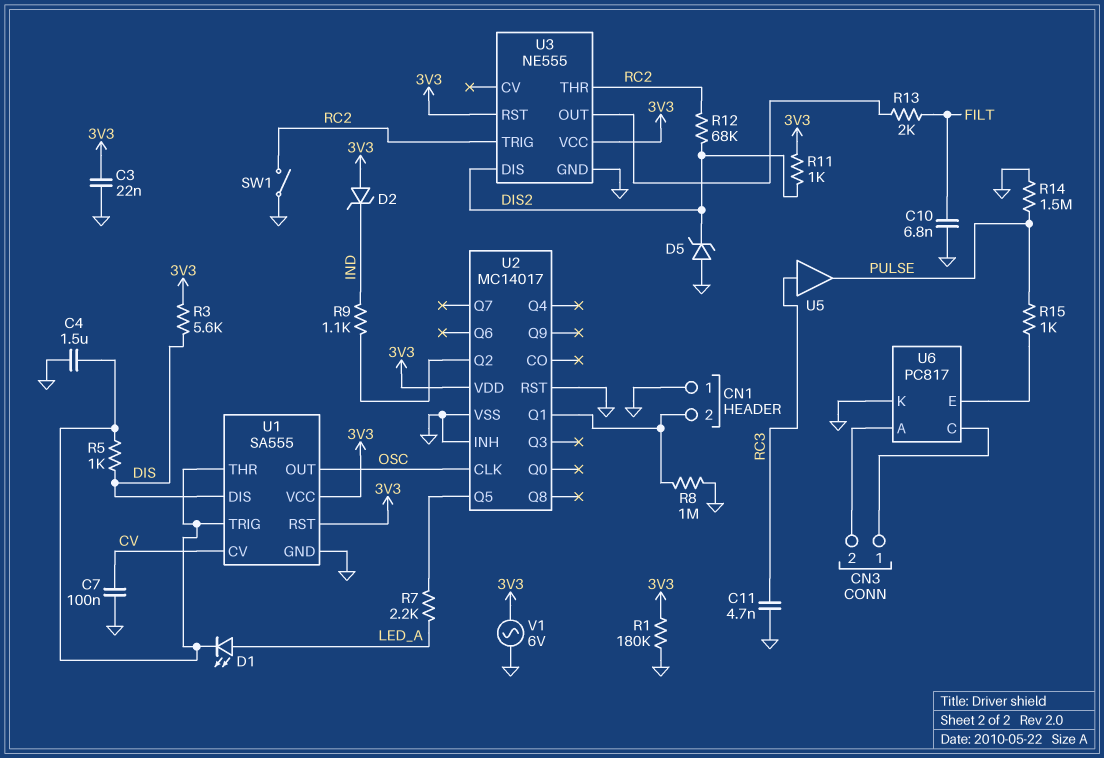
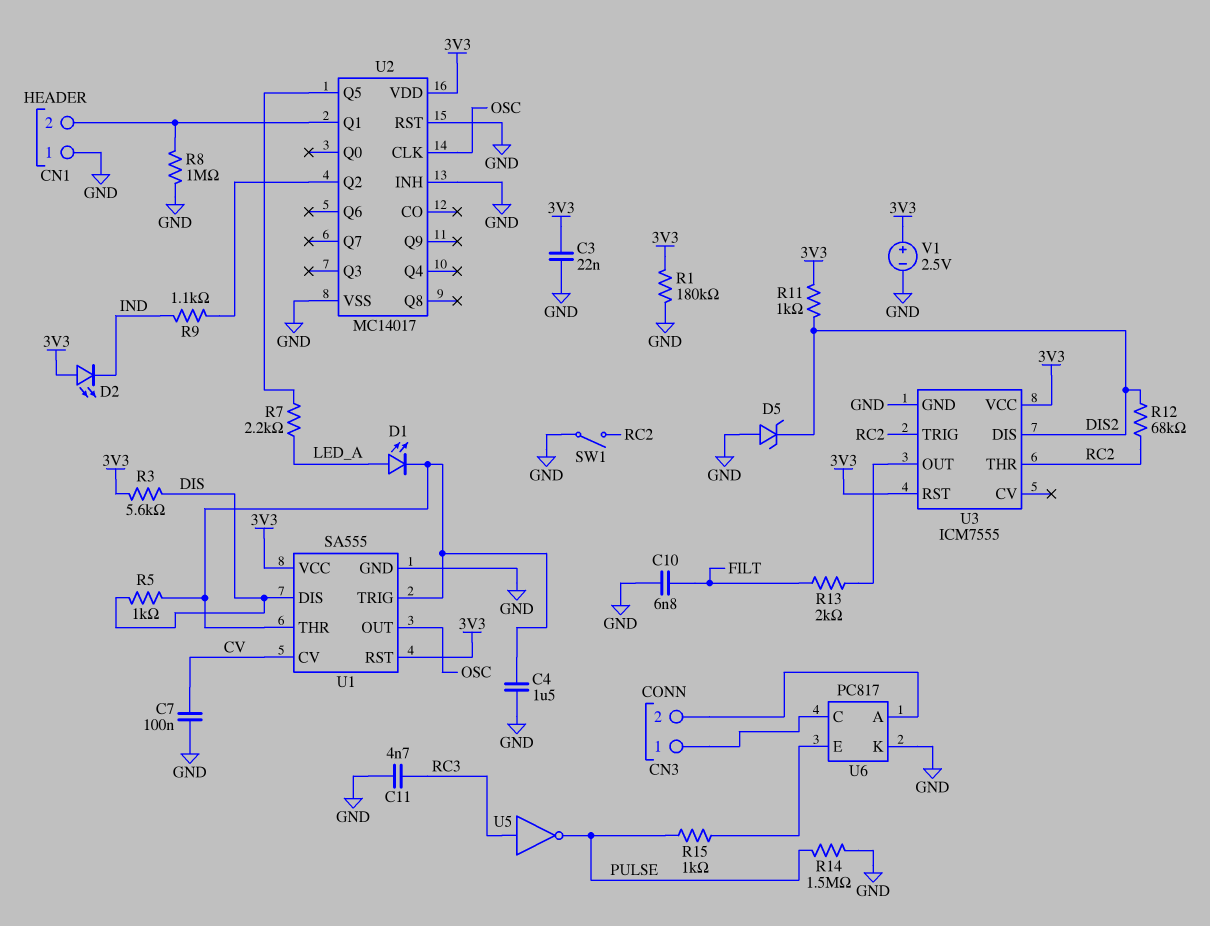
D2: zener (A 3V3, K IND) -> LED (A 3V3, K IND)
U3: NE555 -> ICM7555
U5: buffer (in RC3, out PULSE) -> NOT (in RC3, out PULSE)
V1: AC 6V (3V3, GND) -> 2.5V (plus 3V3, minus GND)

